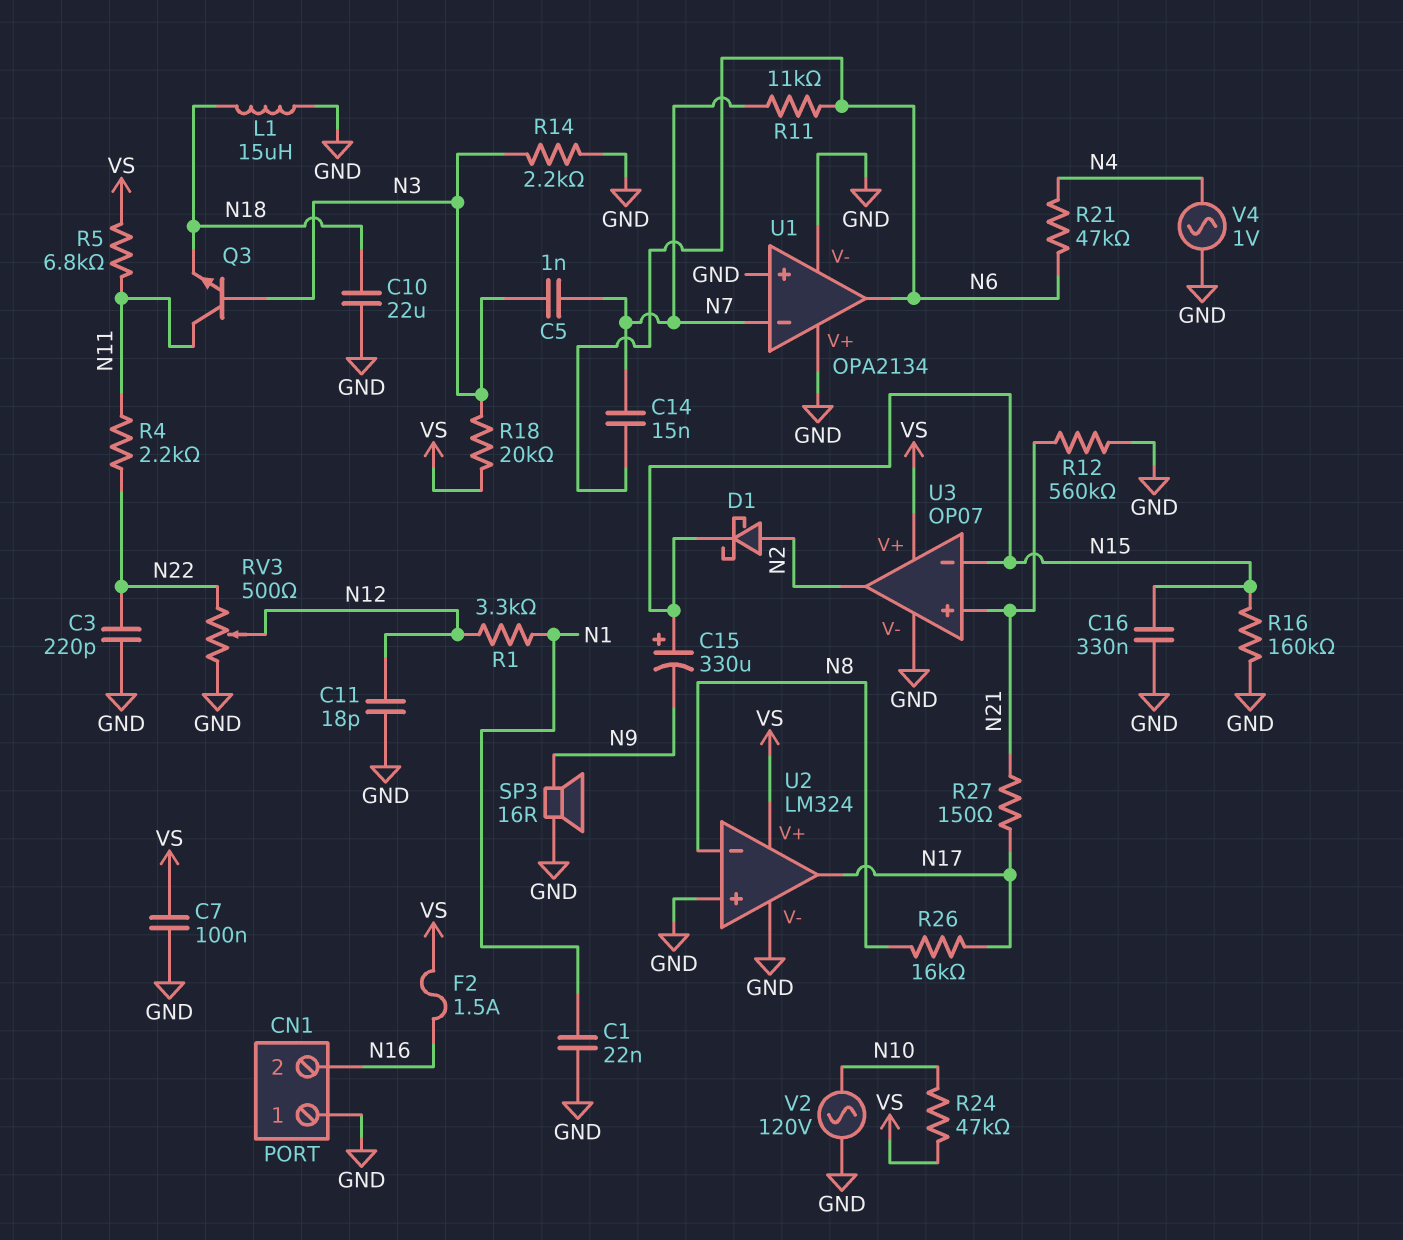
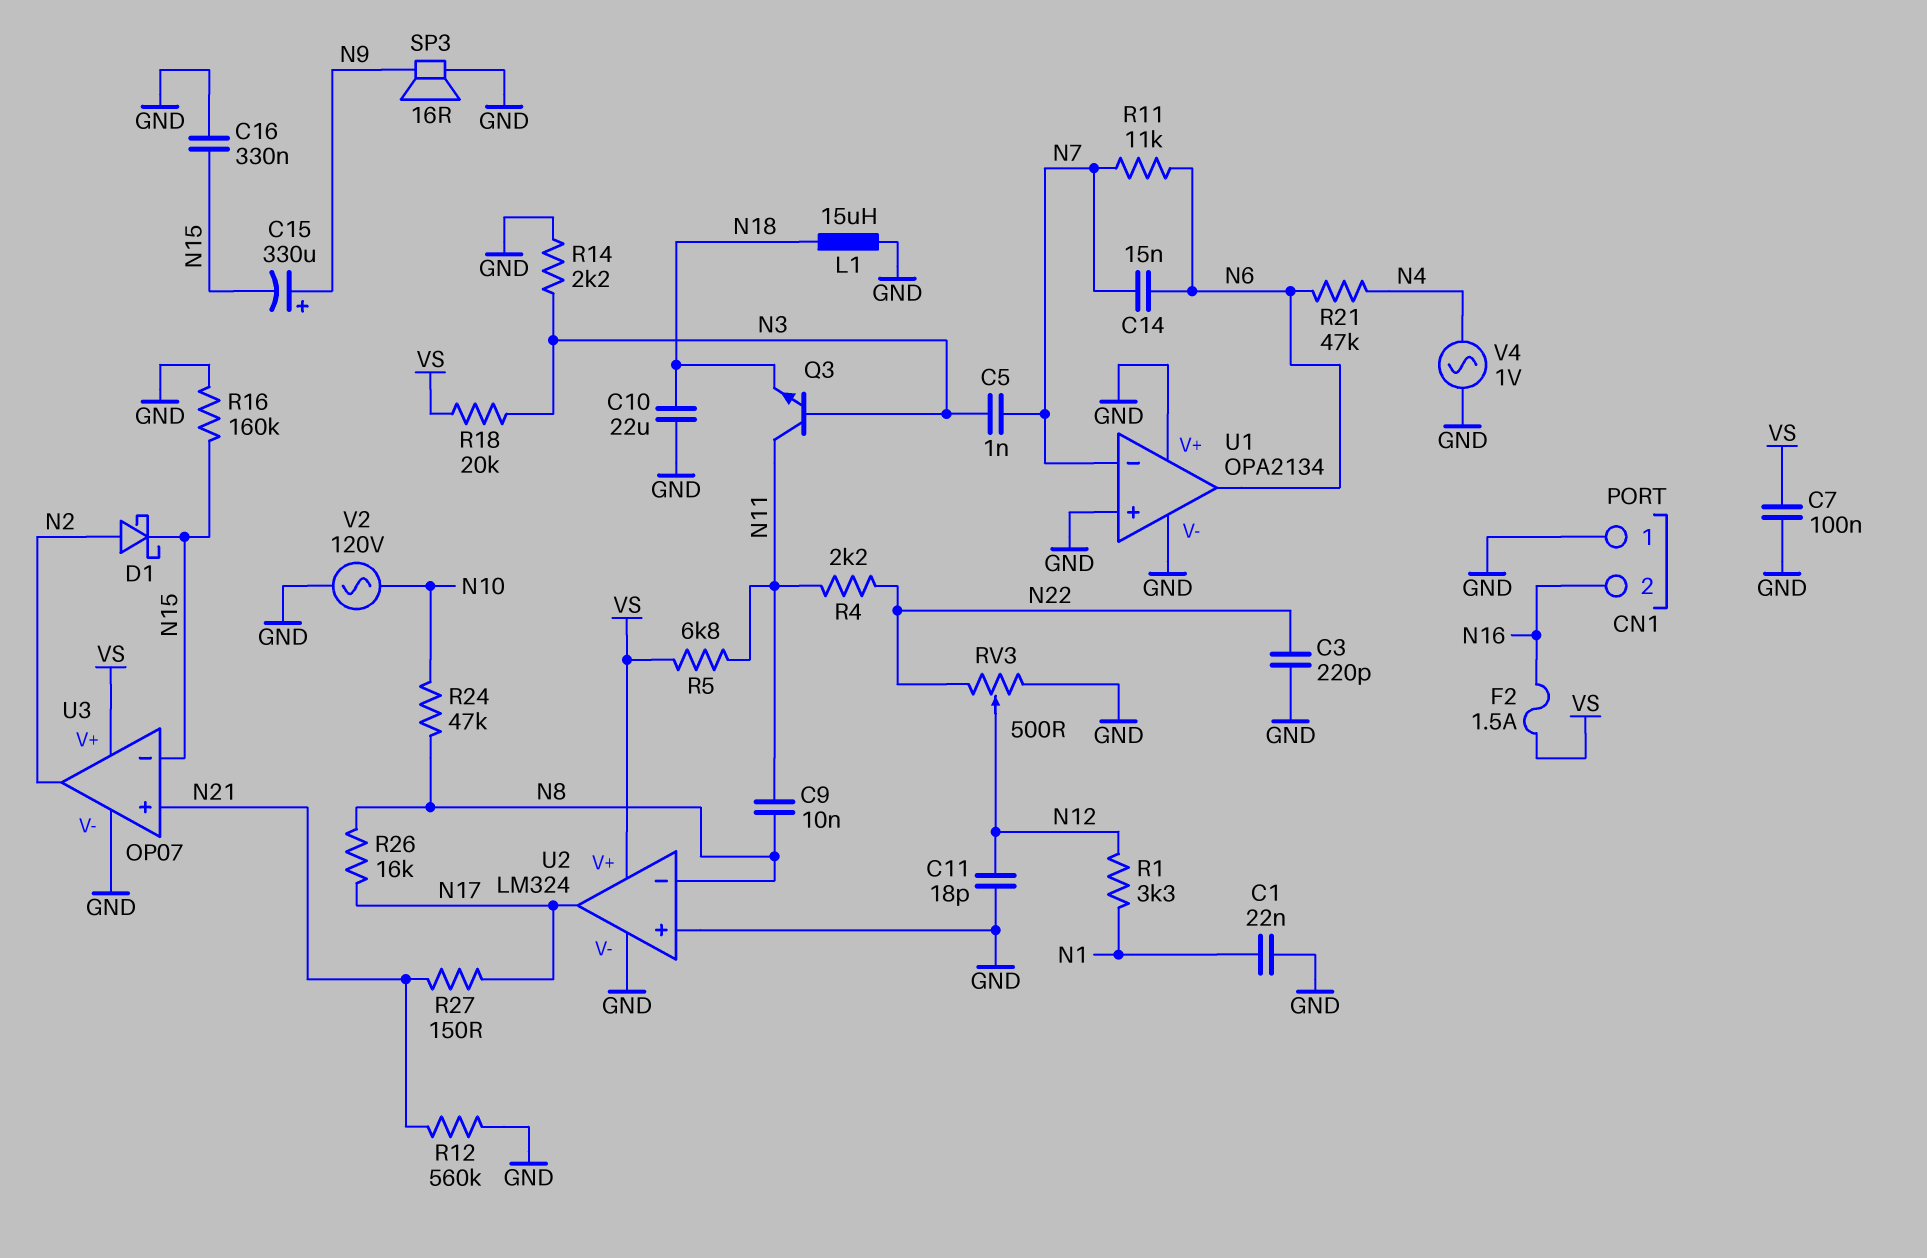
C9: none -> 10nF (N8, N11)
C15: 330uF (plus N15, minus N9) -> 330uF (plus N9, minus N15)
R24: 47k (N10, VS) -> 47k (N8, N10)

